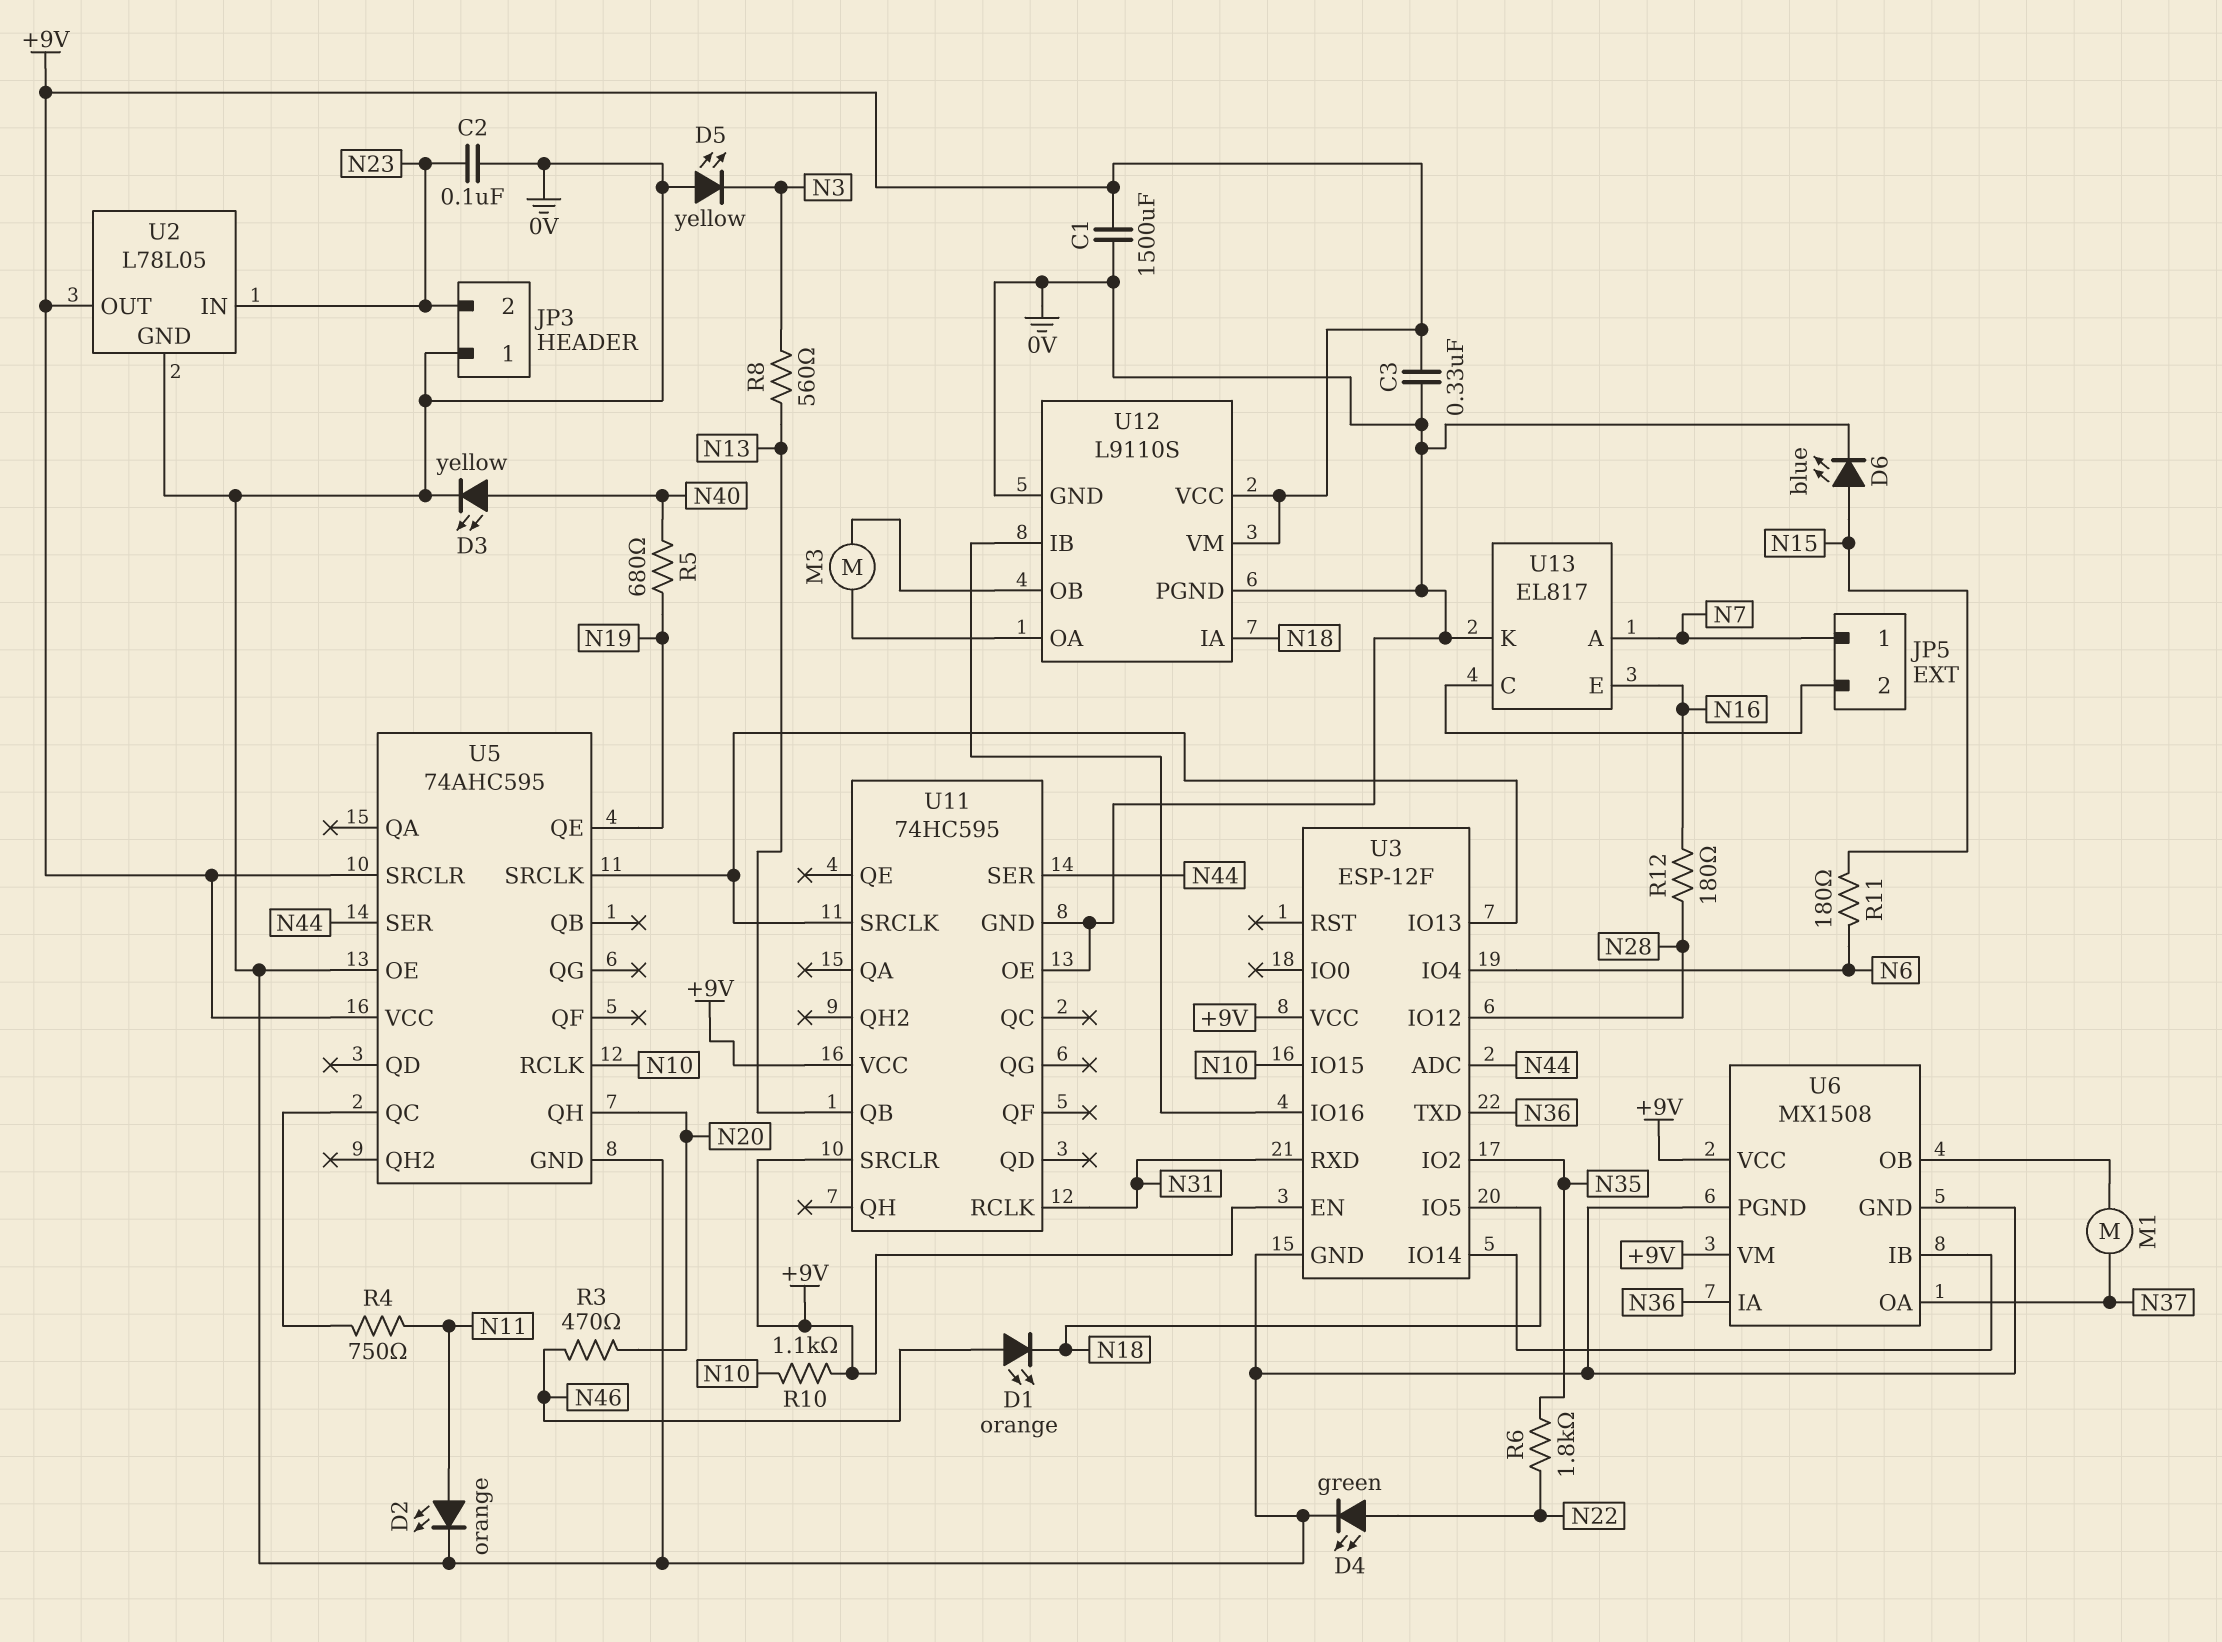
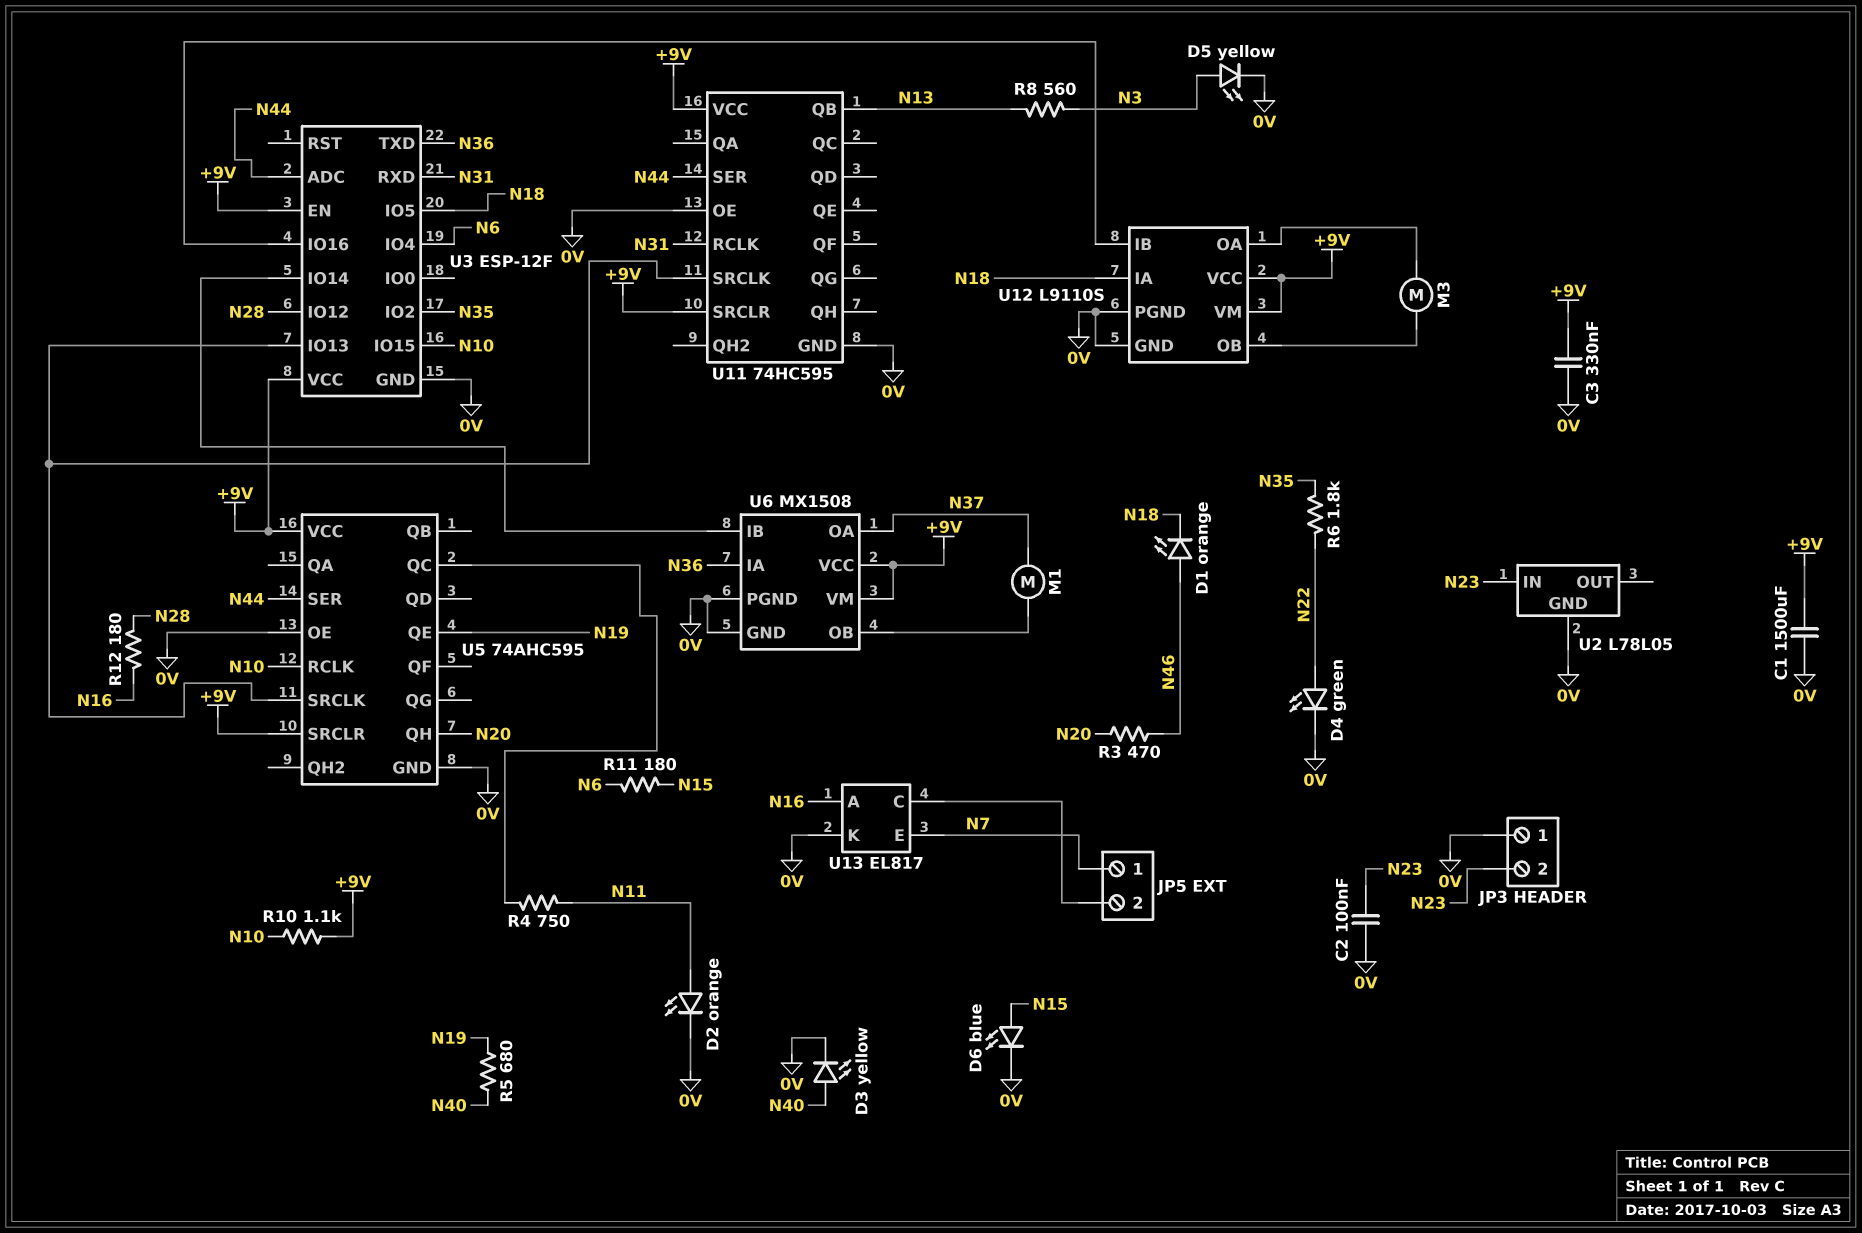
D5: LED yellow (A 0V, K N3) -> LED yellow (A N3, K 0V)
U2 pin OUT: +9V -> none
U13 pin A: N7 -> N16
U13 pin E: N16 -> N7

